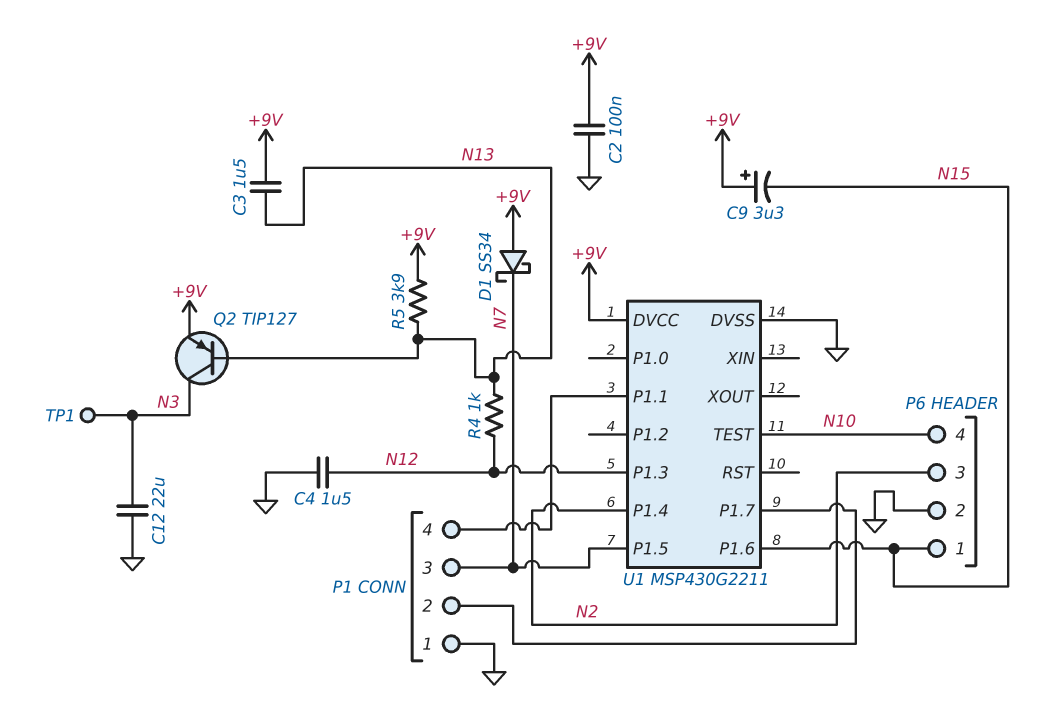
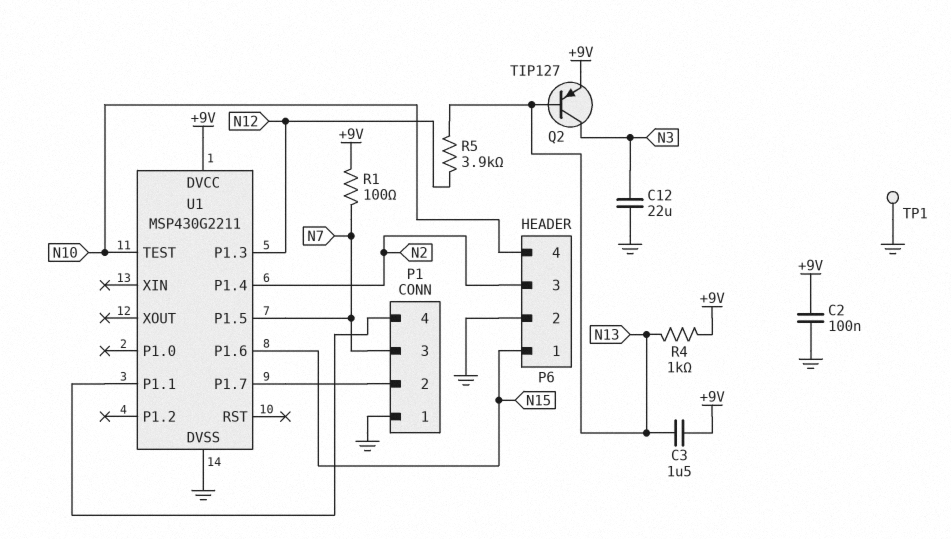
C4: 1.5uF (GND, N12) -> none
C9: 3.3uF (plus +9V, minus N15) -> none
D1: schottky SS34 (A +9V, K N7) -> none
R1: none -> 100 (+9V, N7)
R4: 1k (N12, N13) -> 1k (+9V, N13)
R5: 3.9k (+9V, N13) -> 3.9k (N12, N13)
TP1: test point (N3) -> test point (GND)

